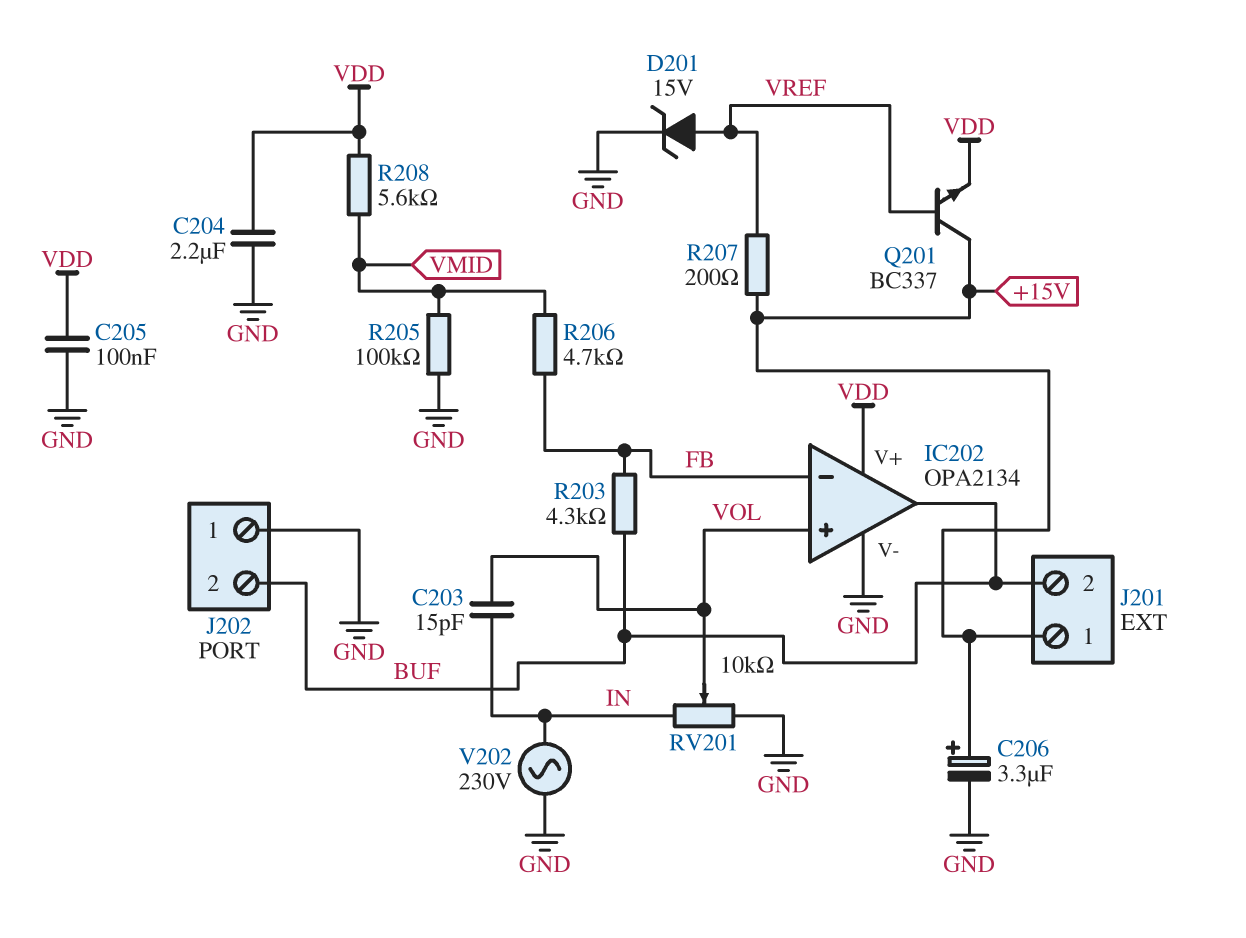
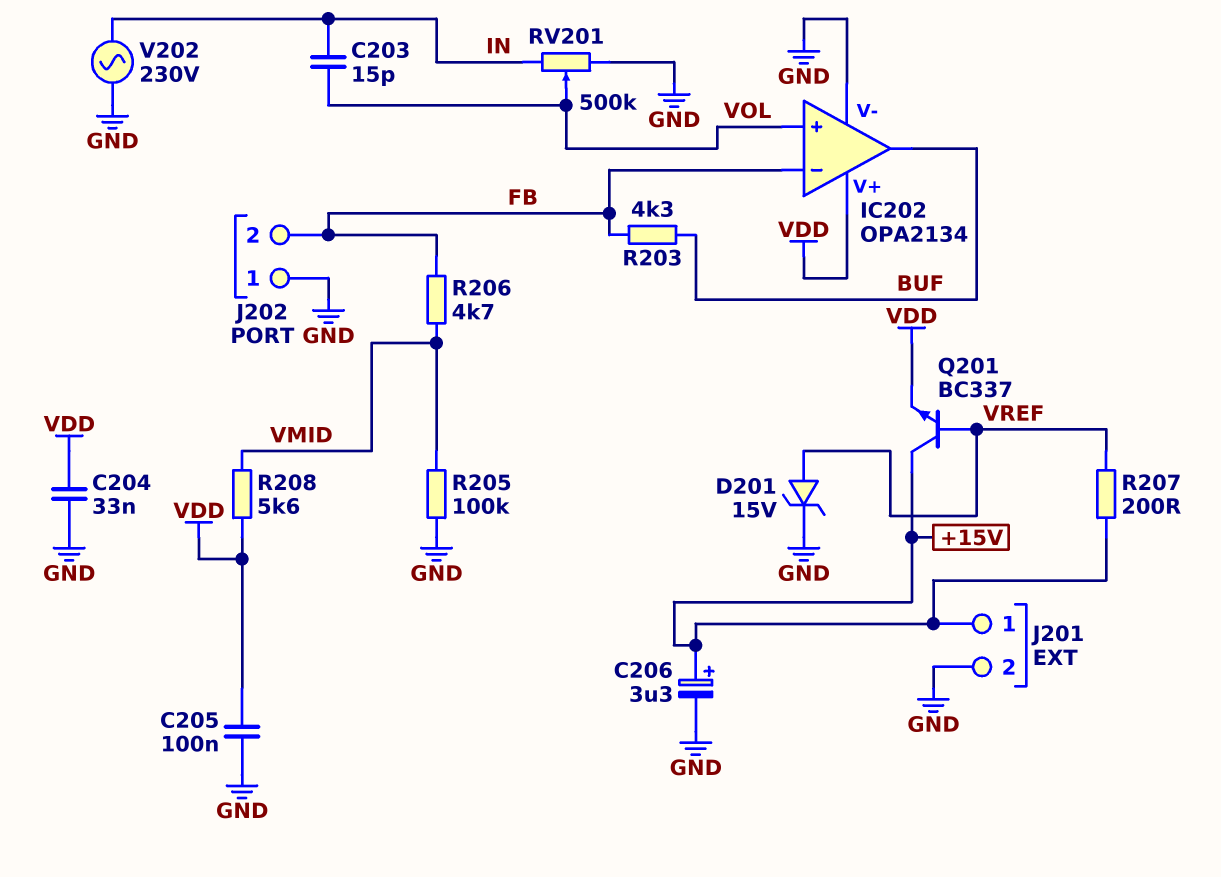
C204: 2.2uF (GND, VDD) -> 33nF (GND, VDD)
J201 pin 2: BUF -> GND
J202 pin 2: BUF -> FB
RV201: 10k (GND, IN, wiper VOL) -> 500k (GND, IN, wiper VOL)

